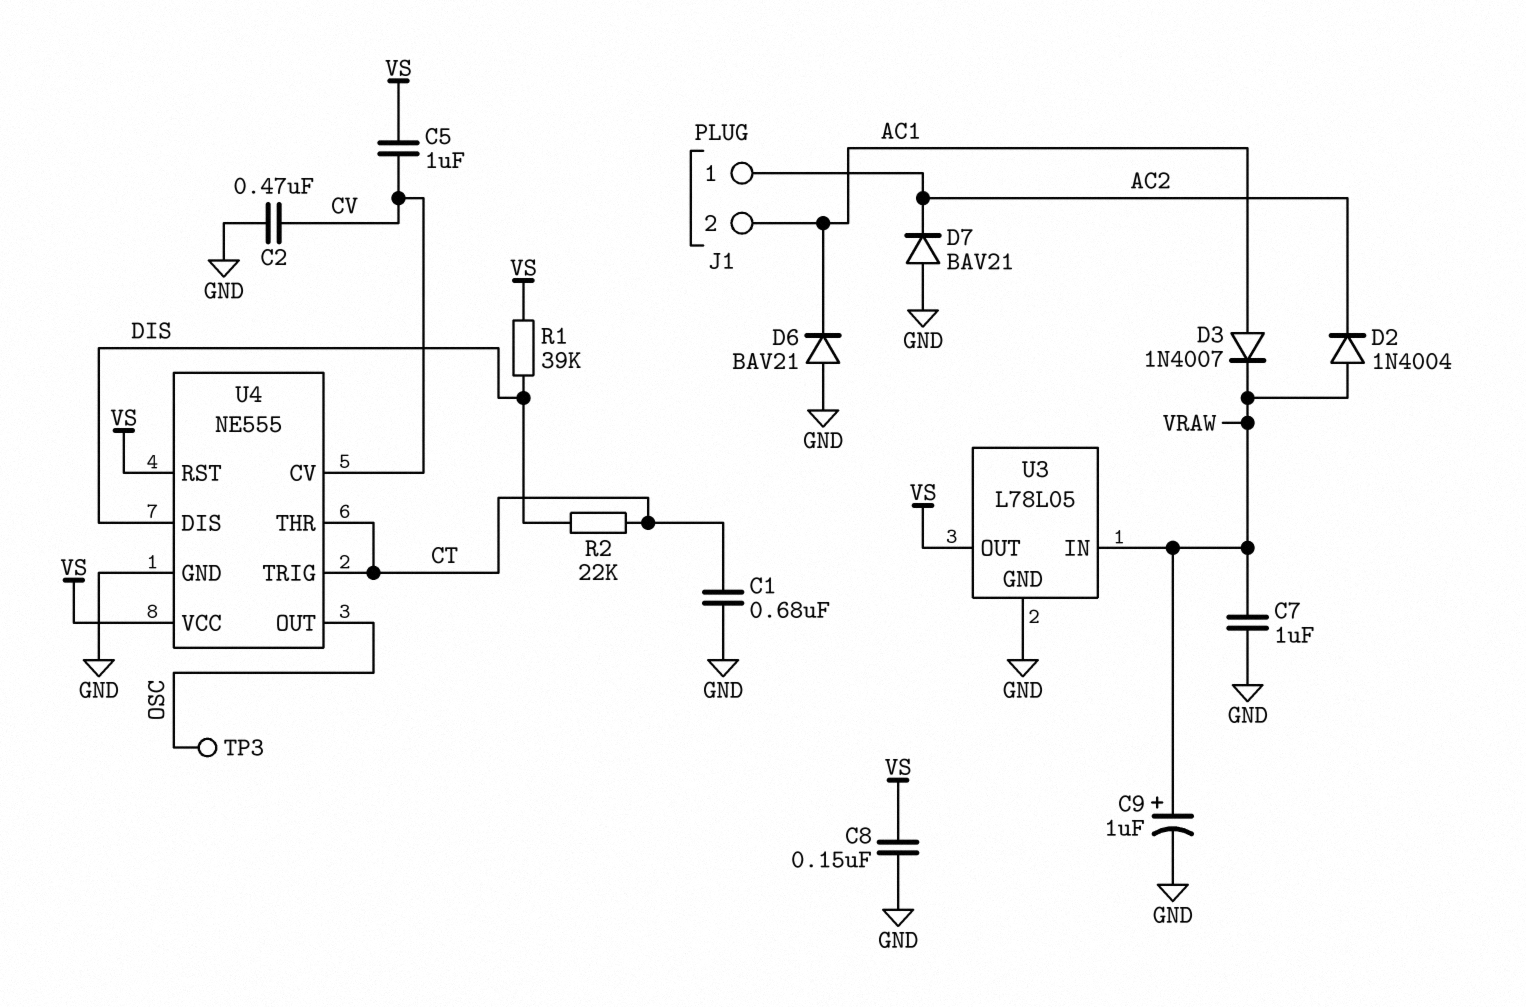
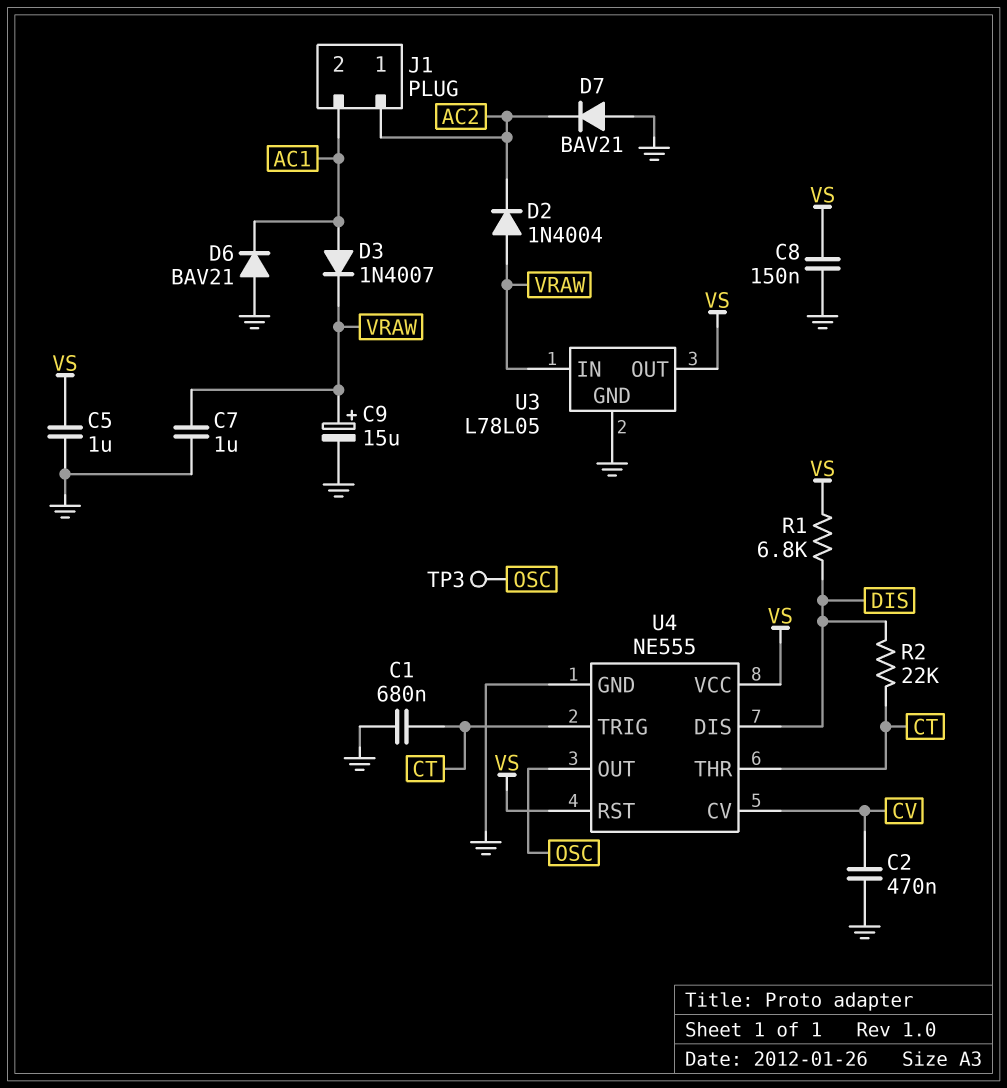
C5: 1uF (CV, VS) -> 1uF (GND, VS)
C9: 1uF (plus VRAW, minus GND) -> 15uF (plus VRAW, minus GND)
R1: 39k (DIS, VS) -> 6.8k (DIS, VS)

